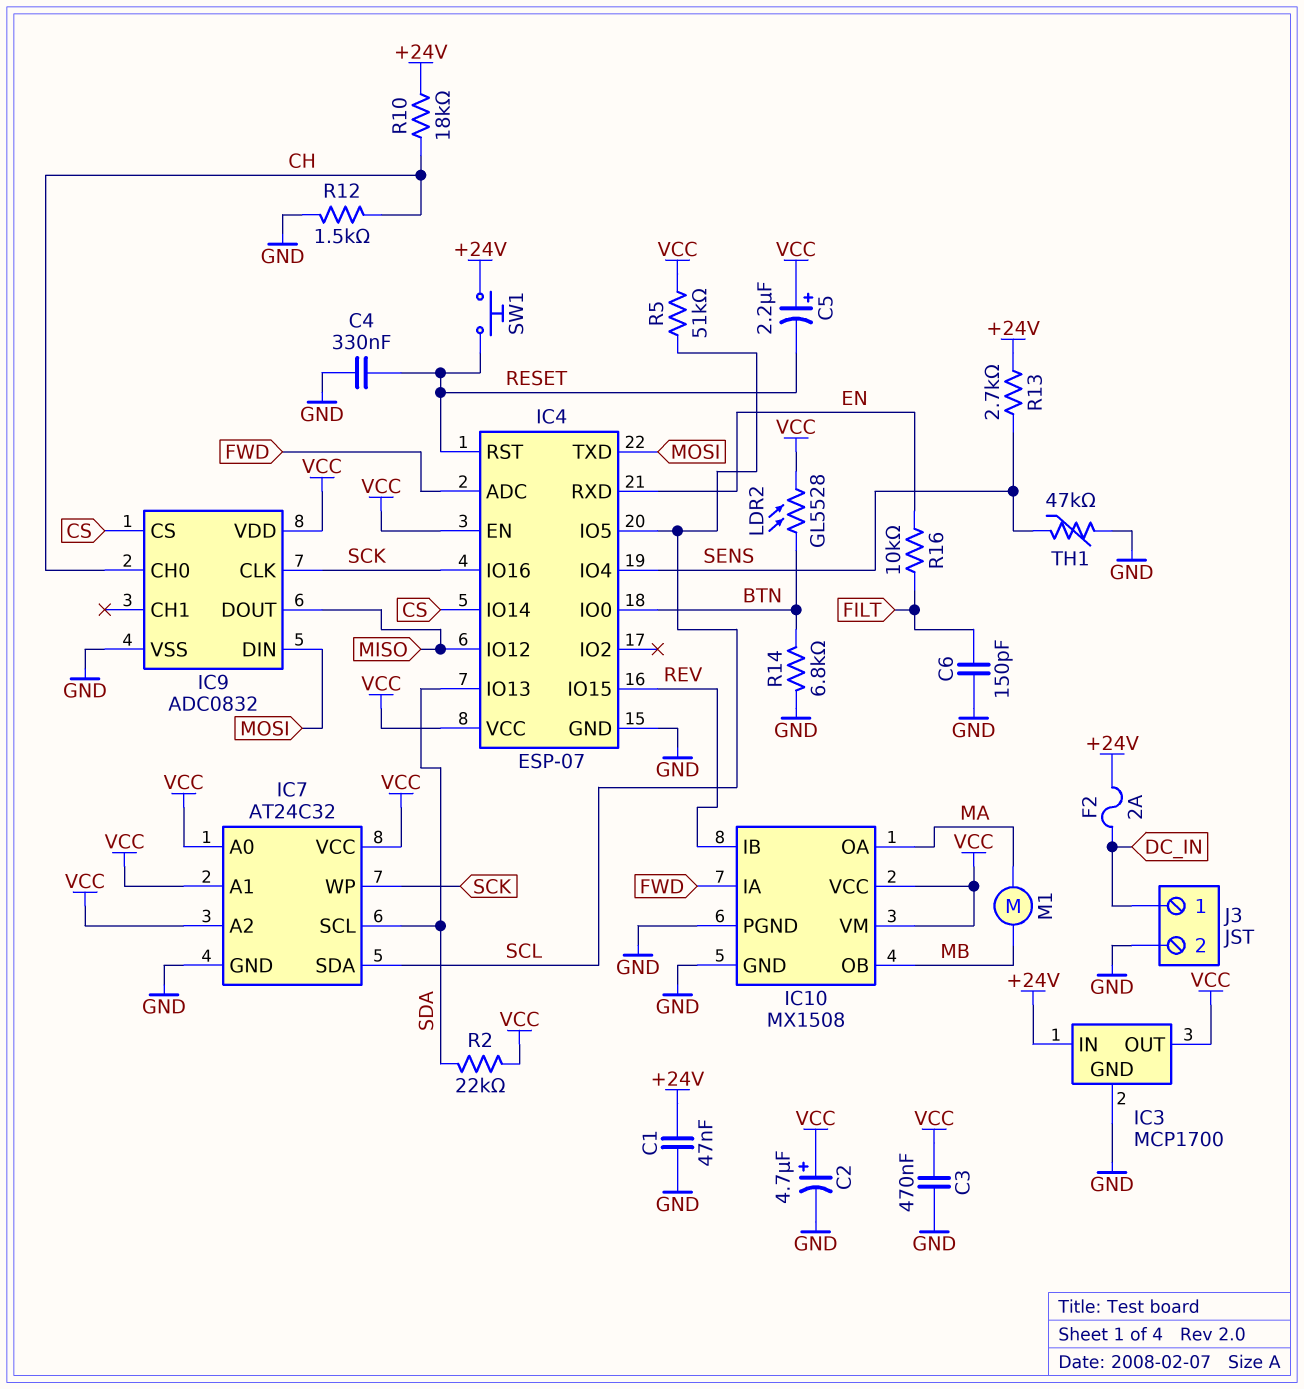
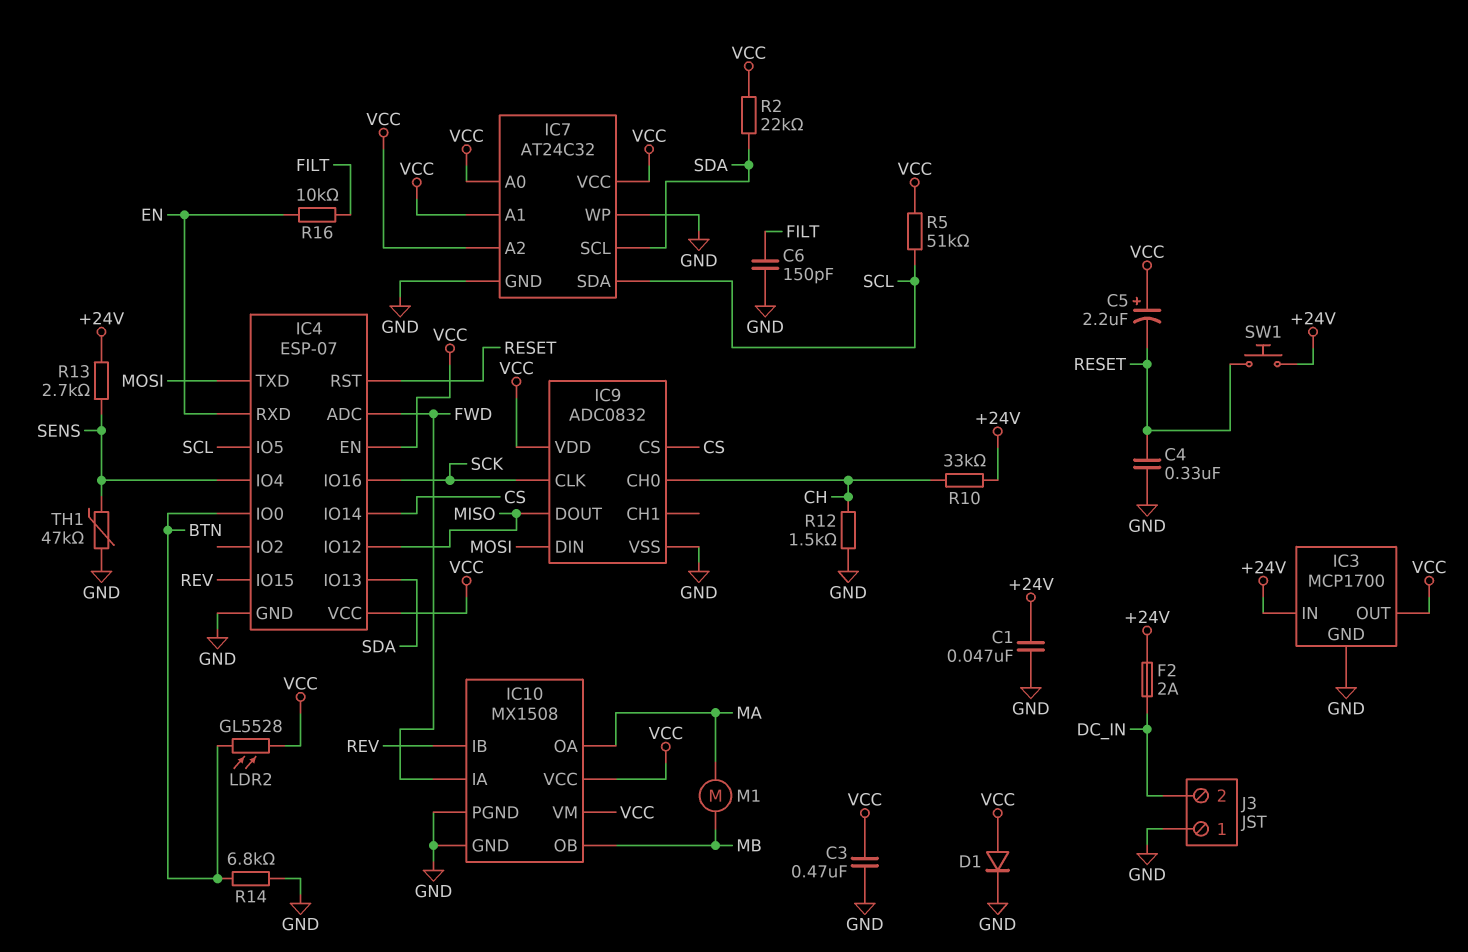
C2: 4.7uF (plus VCC, minus GND) -> none
D1: none -> diode (A VCC, K GND)
IC7 pin WP: SCK -> GND
J3 pin 1: DC_IN -> GND
J3 pin 2: GND -> DC_IN
R10: 18k (+24V, CH) -> 33k (+24V, CH)

